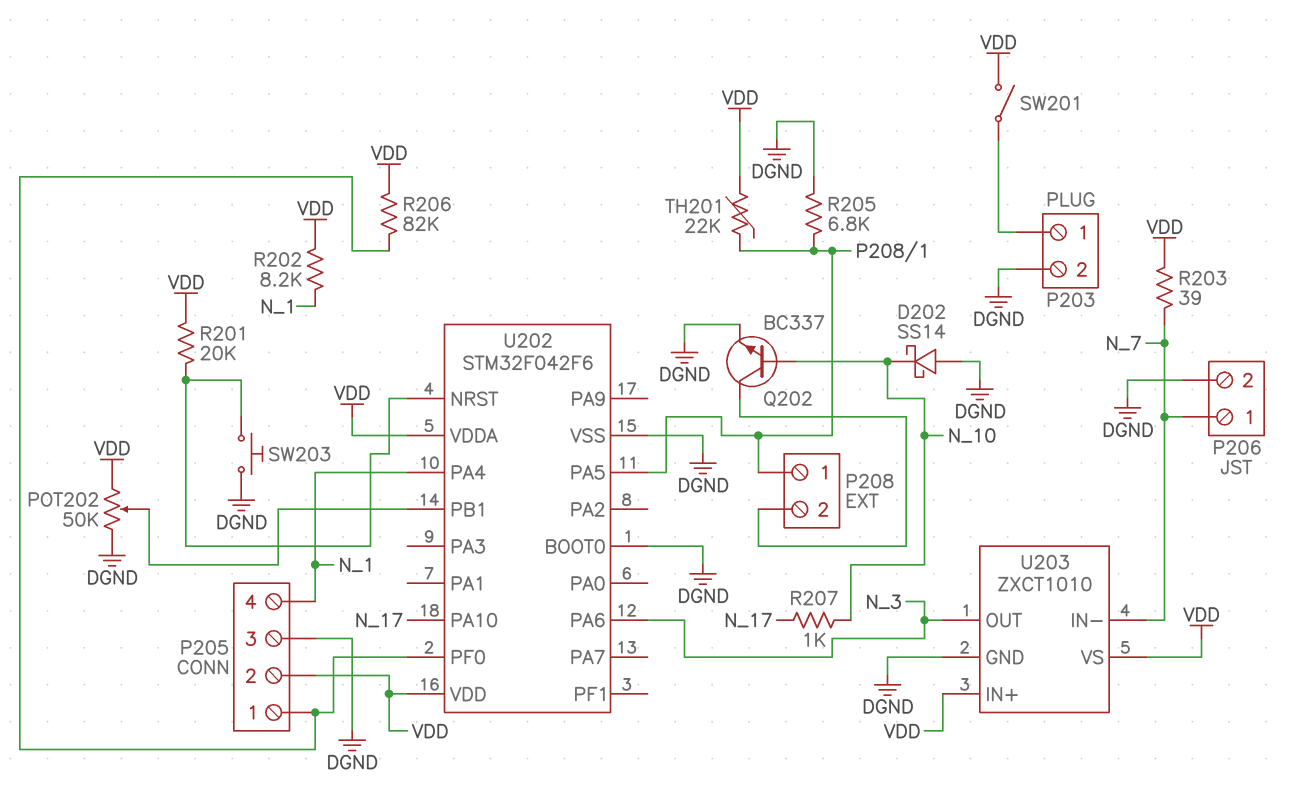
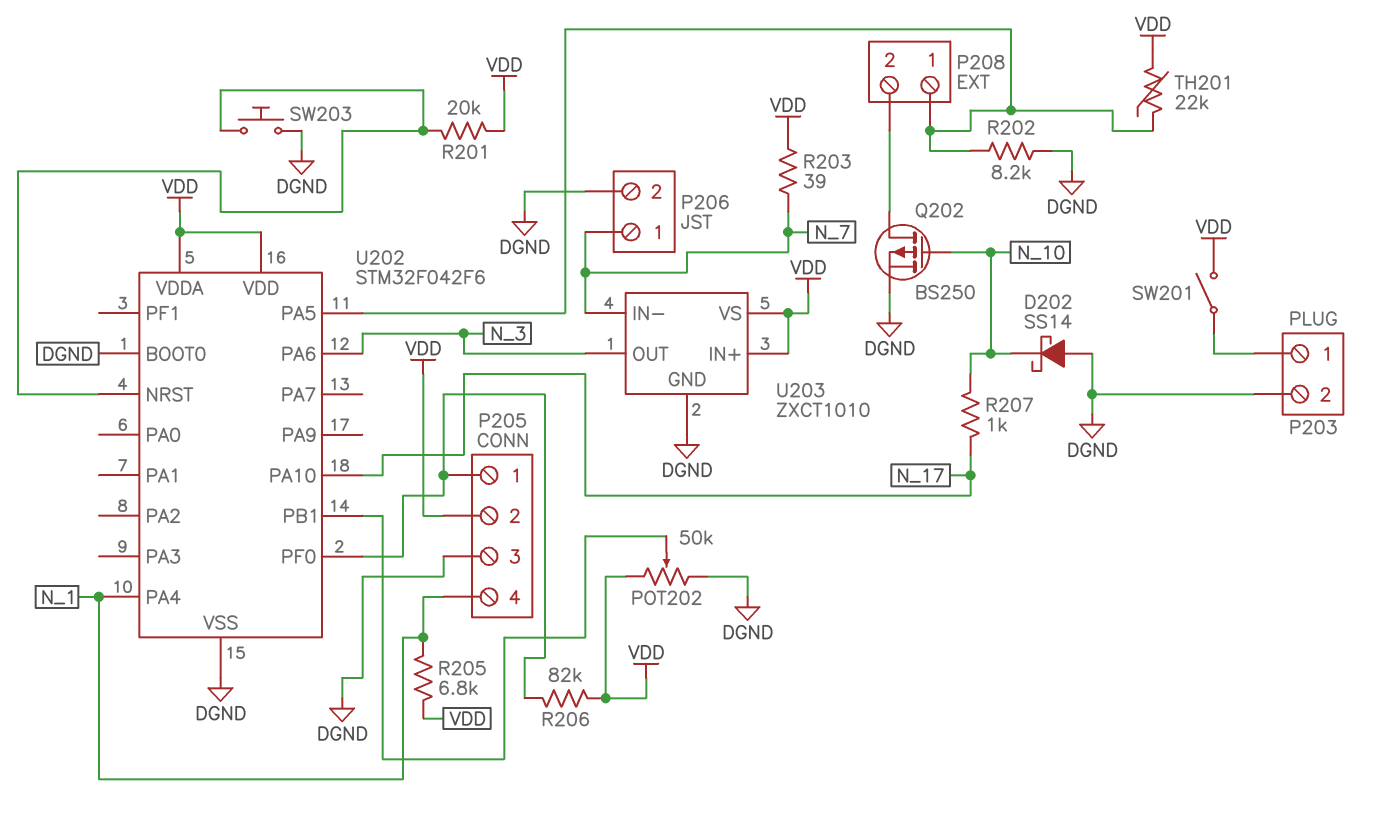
Q202: NPN BC337 (B N_10, C P208/2, E DGND) -> PMOS BS250 (G N_10, D P208/2, S DGND)
R202: 8.2k (N_1, VDD) -> 8.2k (DGND, P208/1)
R205: 6.8k (DGND, P208/1) -> 6.8k (N_1, VDD)

